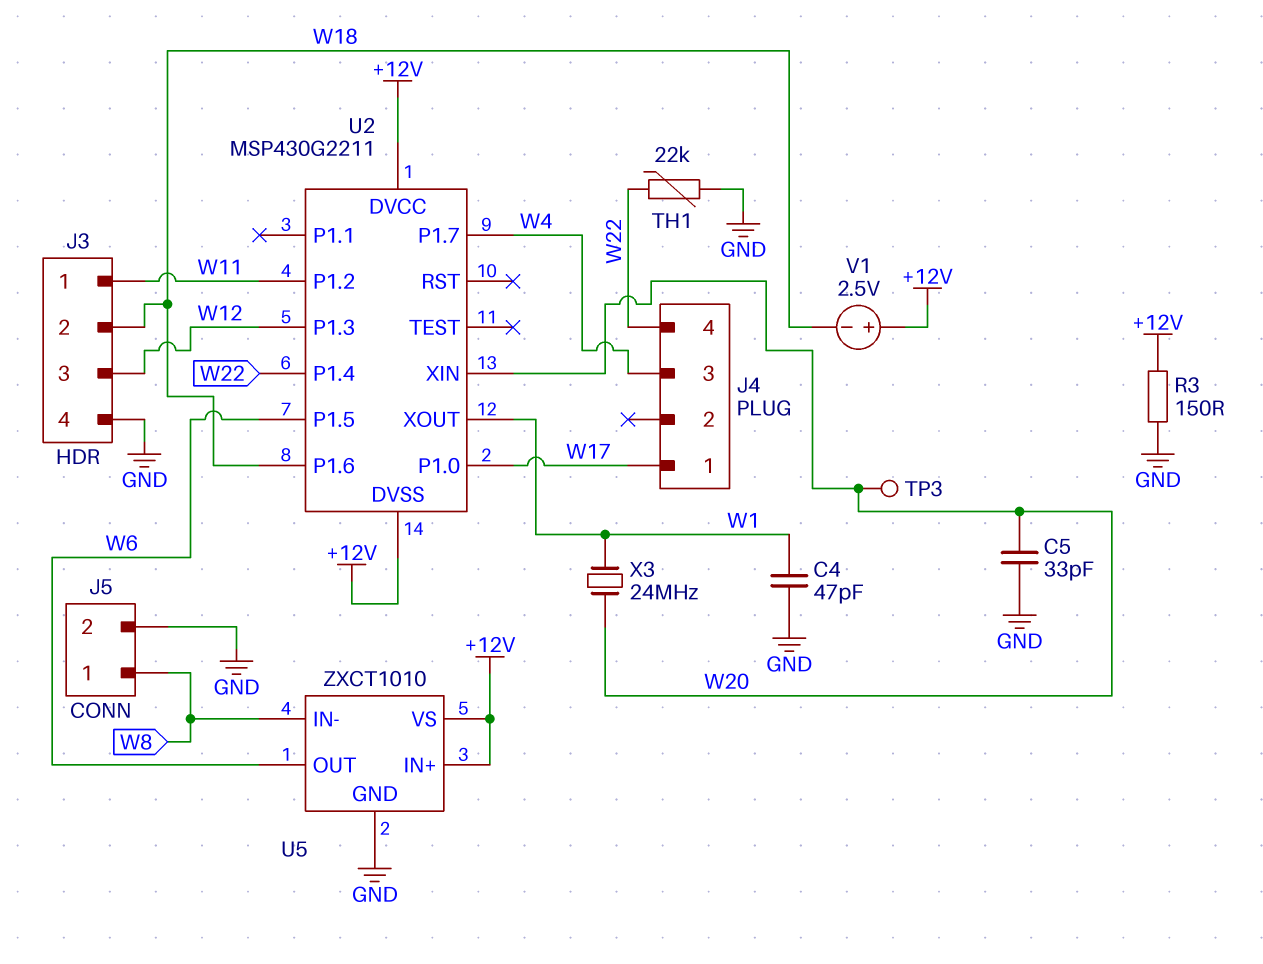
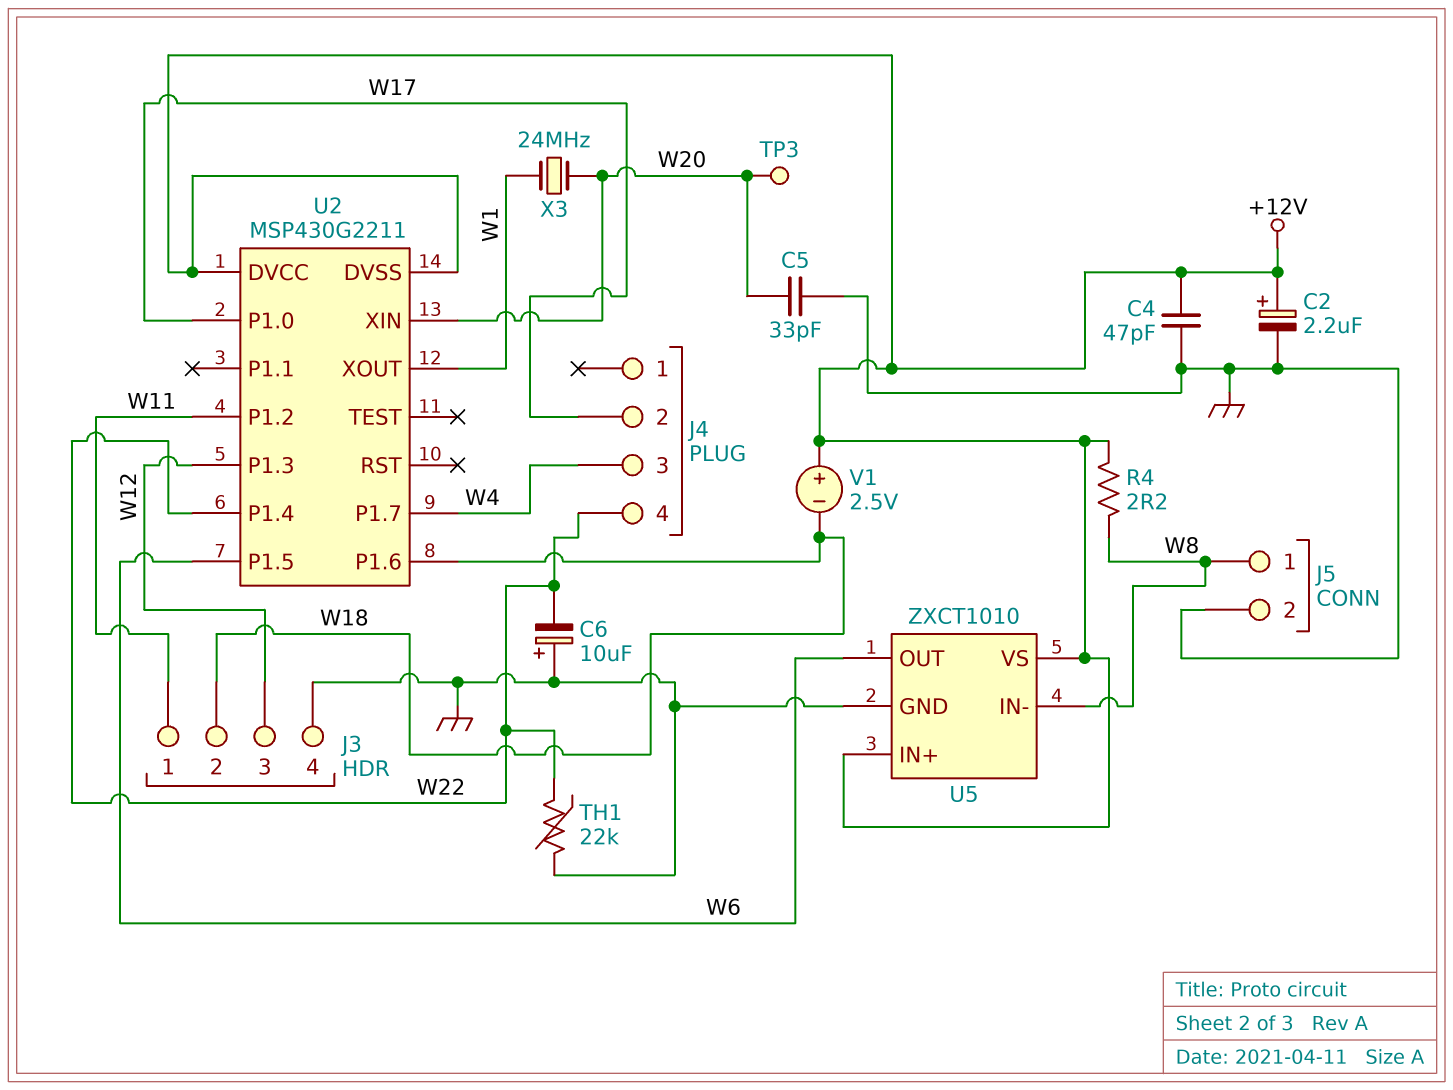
C2: none -> 2.2uF (plus +12V, minus GND)
C4: 47pF (GND, W1) -> 47pF (+12V, GND)
C6: none -> 10uF (plus GND, minus W22)
J4 pin 1: W17 -> none
J4 pin 2: none -> W17
R3: 150 (+12V, GND) -> none
R4: none -> 2.2 (+12V, W8)

